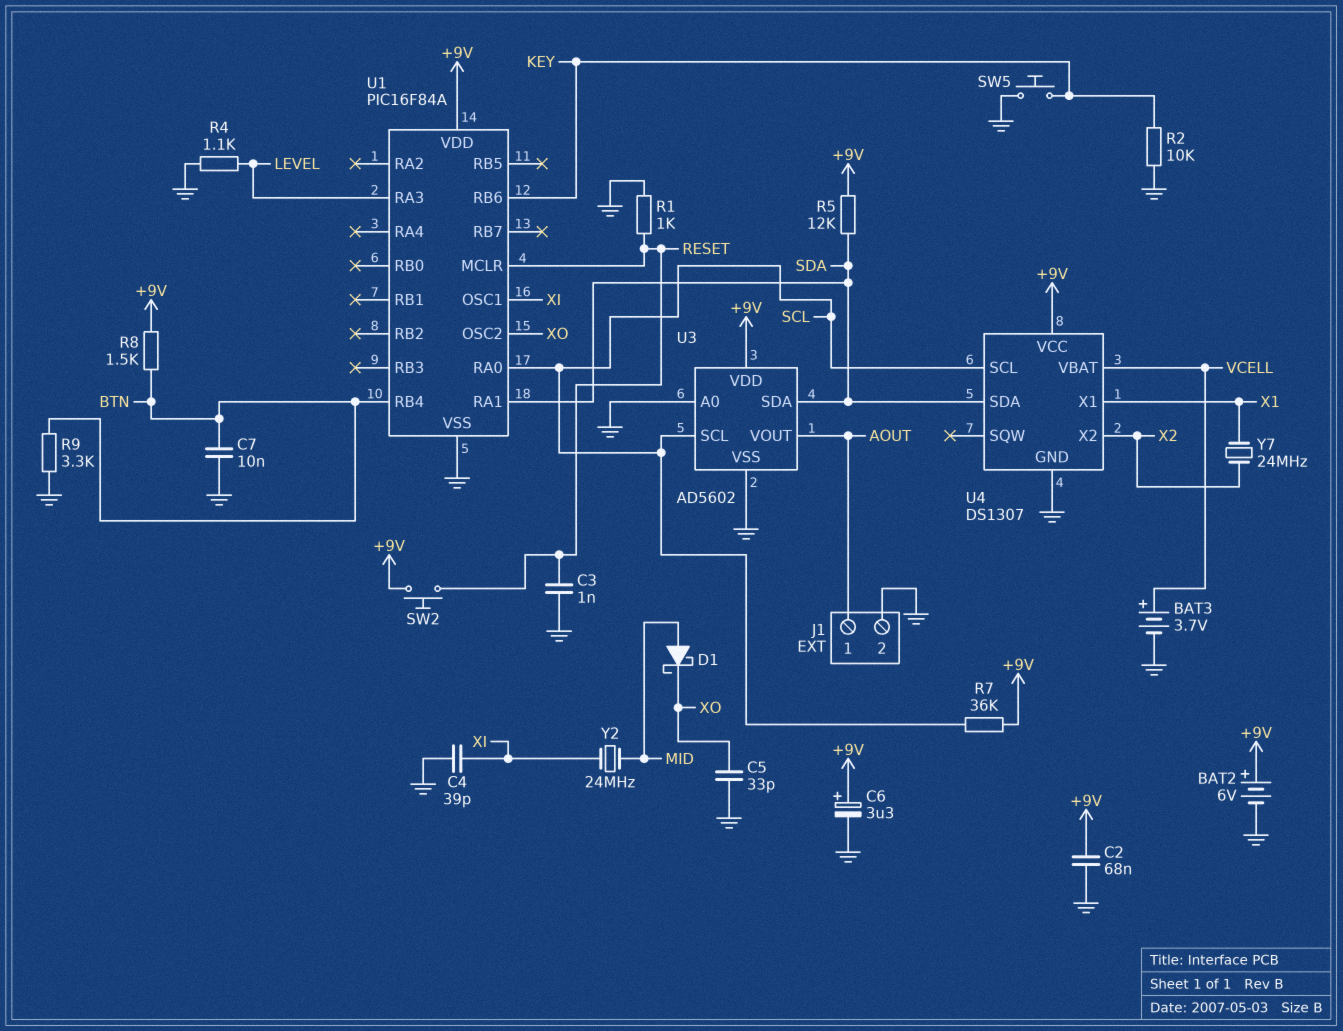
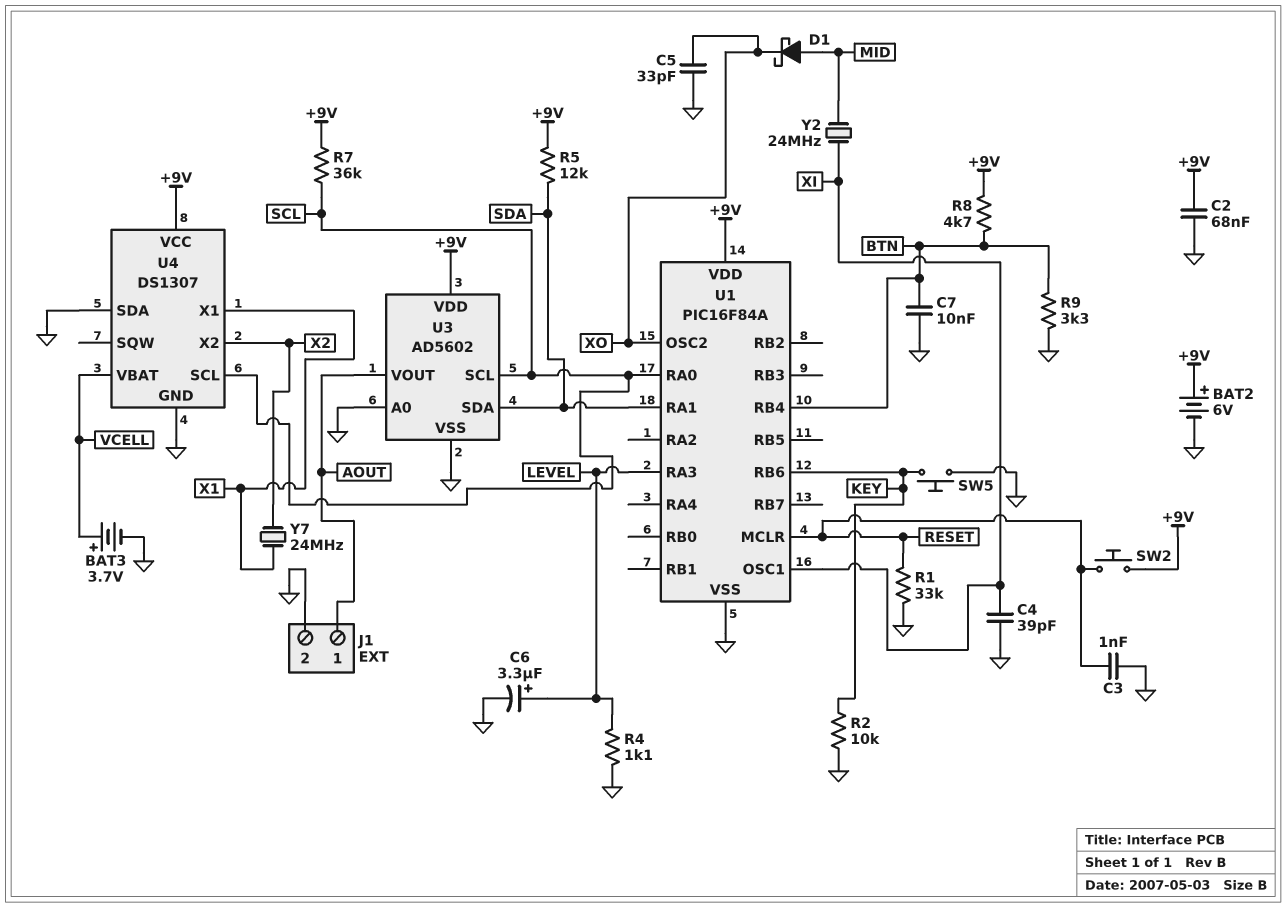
C6: 3.3uF (plus +9V, minus GND) -> 3.3uF (plus LEVEL, minus GND)
R1: 1k (GND, RESET) -> 33k (GND, RESET)
R8: 1.5k (+9V, BTN) -> 4.7k (+9V, BTN)
U4 pin SDA: SDA -> GND

